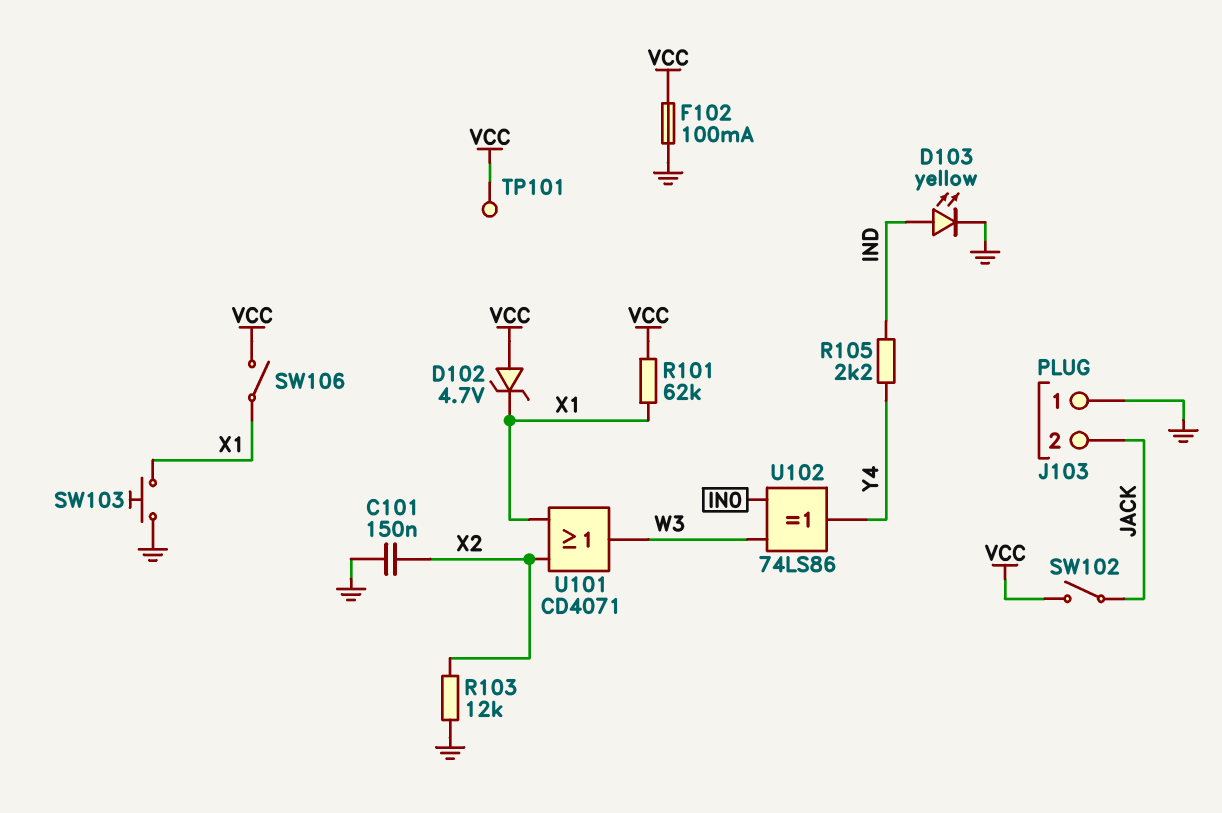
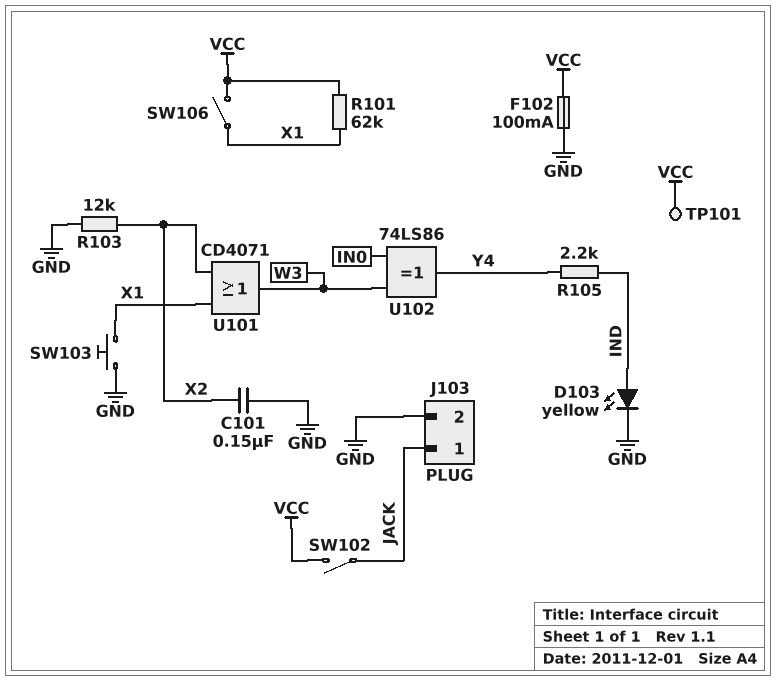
D102: zener 4.7V (A VCC, K X1) -> none
J103 pin 1: GND -> JACK
J103 pin 2: JACK -> GND

